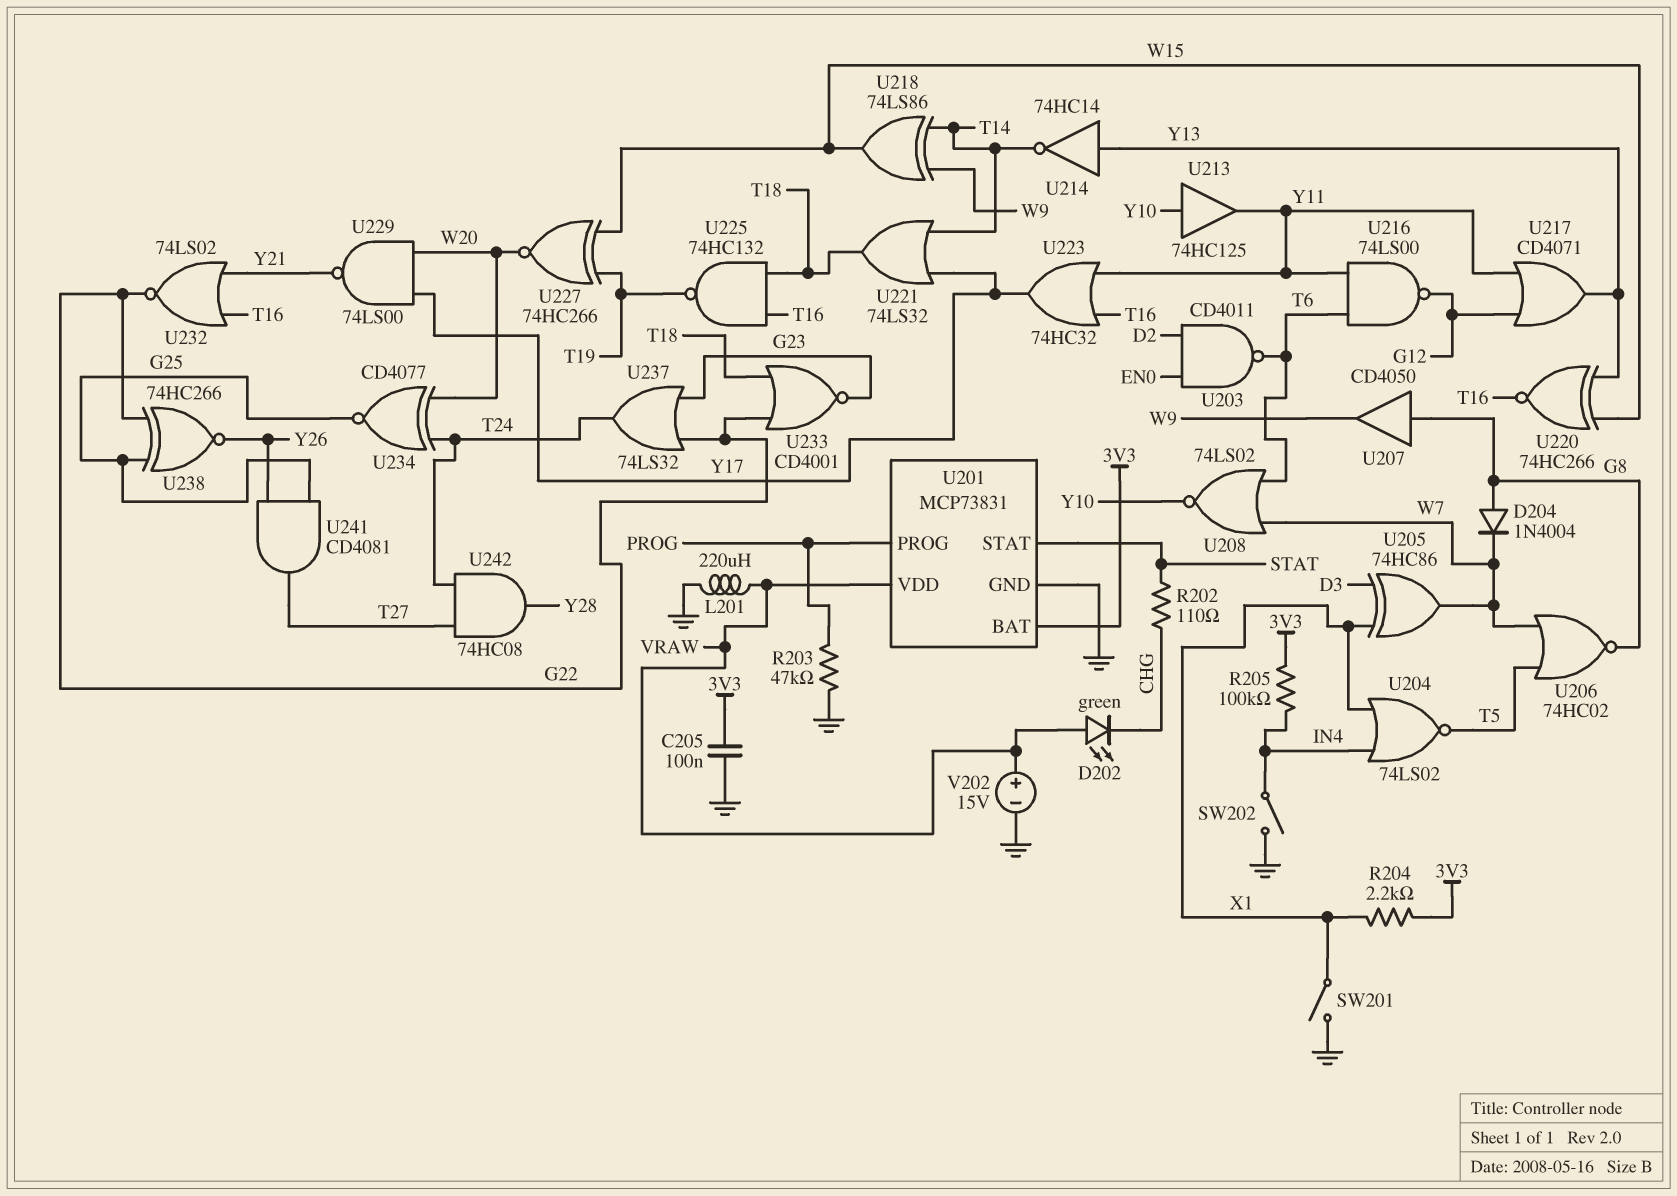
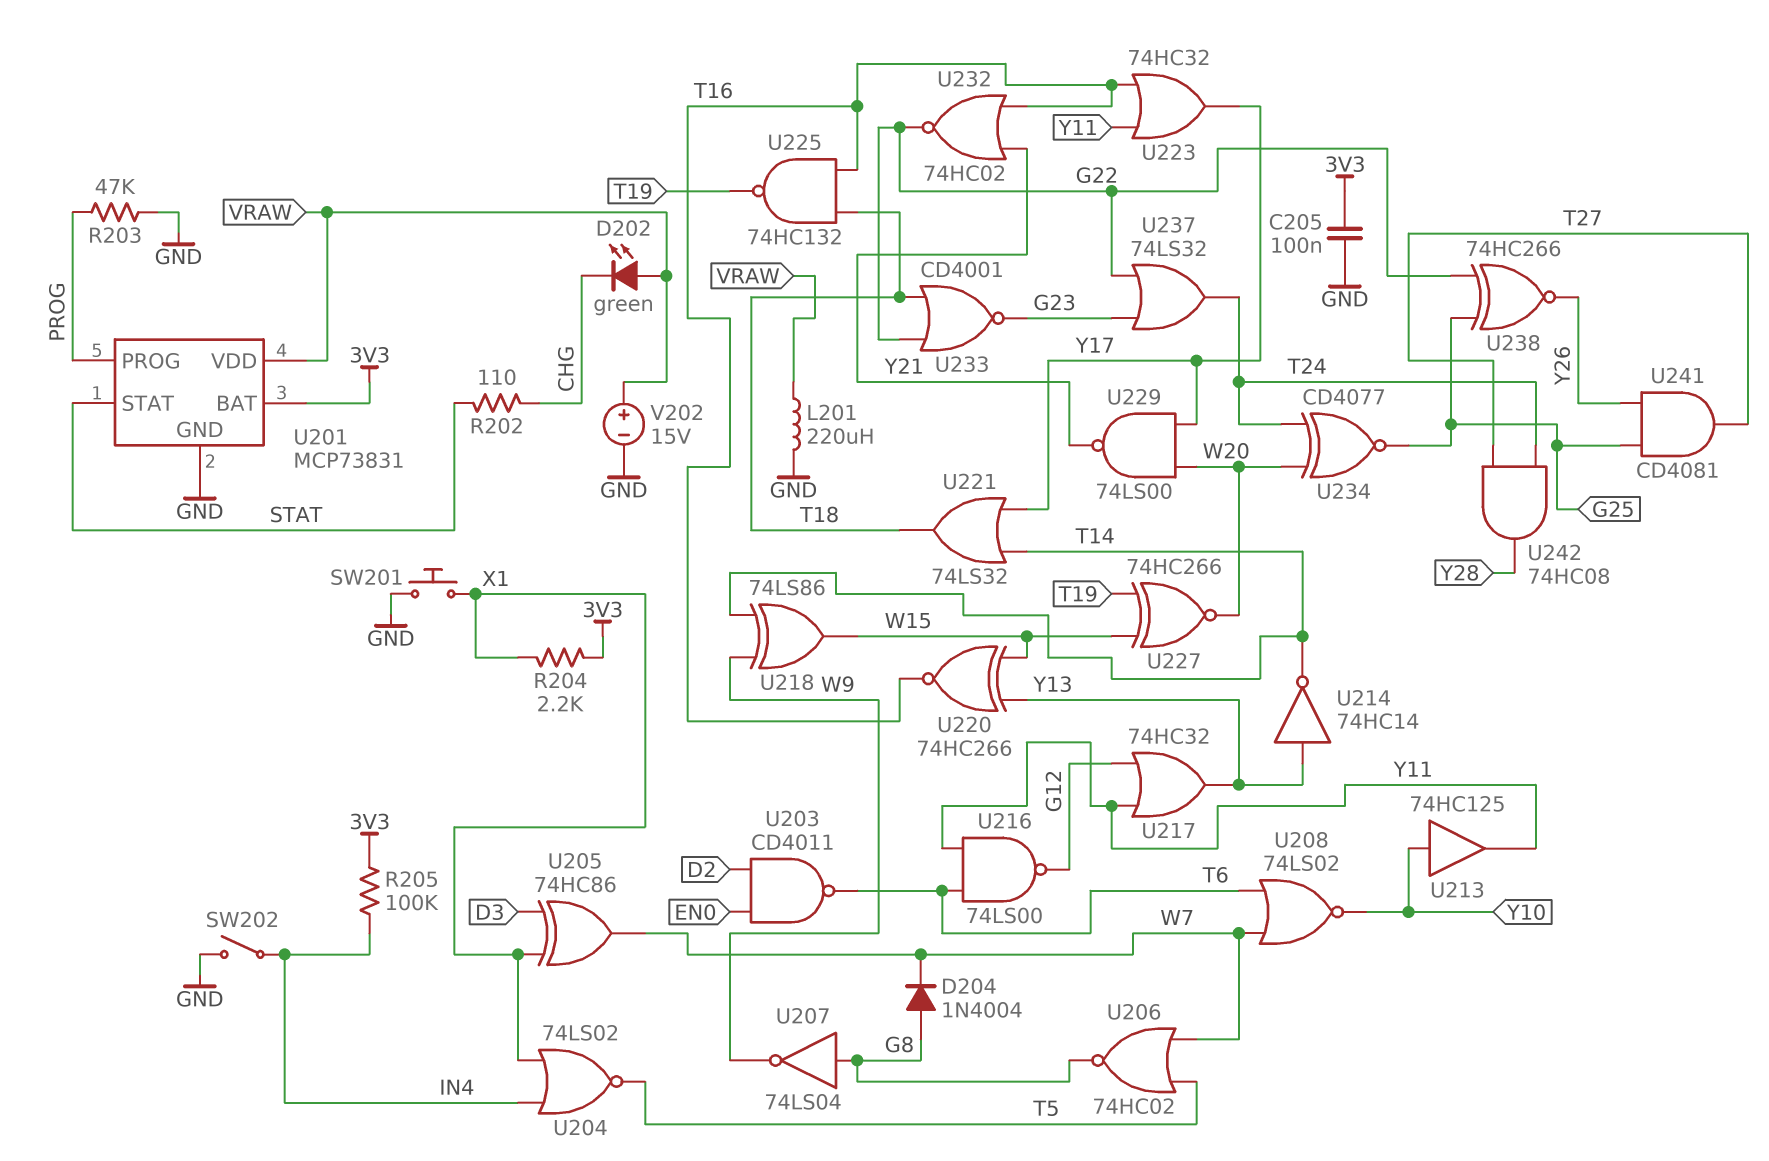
SW201: switch (GND, X1) -> button (GND, X1)
U207: buffer CD4050 (in G8, out W9) -> NOT 74LS04 (in G8, out W9)
U217: OR CD4071 (in G12, in Y11, out Y13) -> OR 74HC32 (in G12, in Y11, out Y13)
U232: NOR 74LS02 (in T16, in Y21, out G22) -> NOR 74HC02 (in T16, in Y21, out G22)

